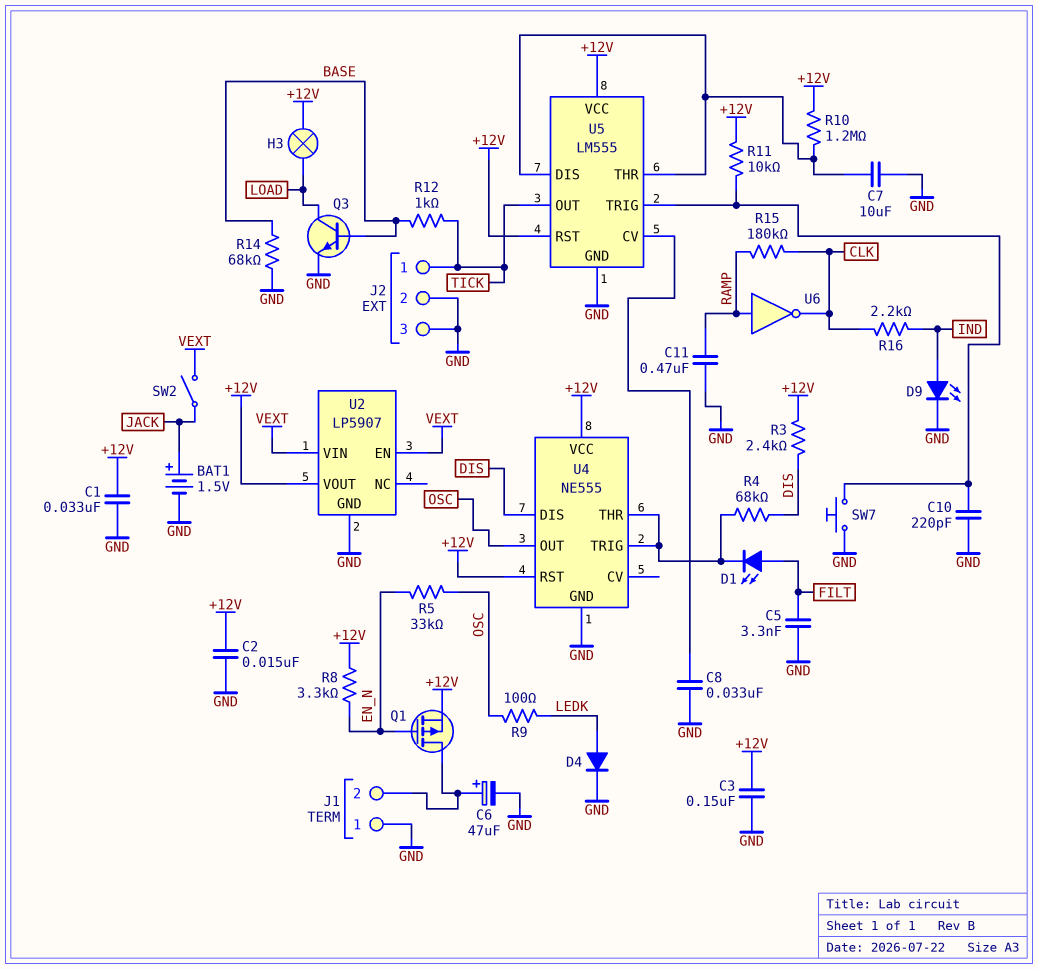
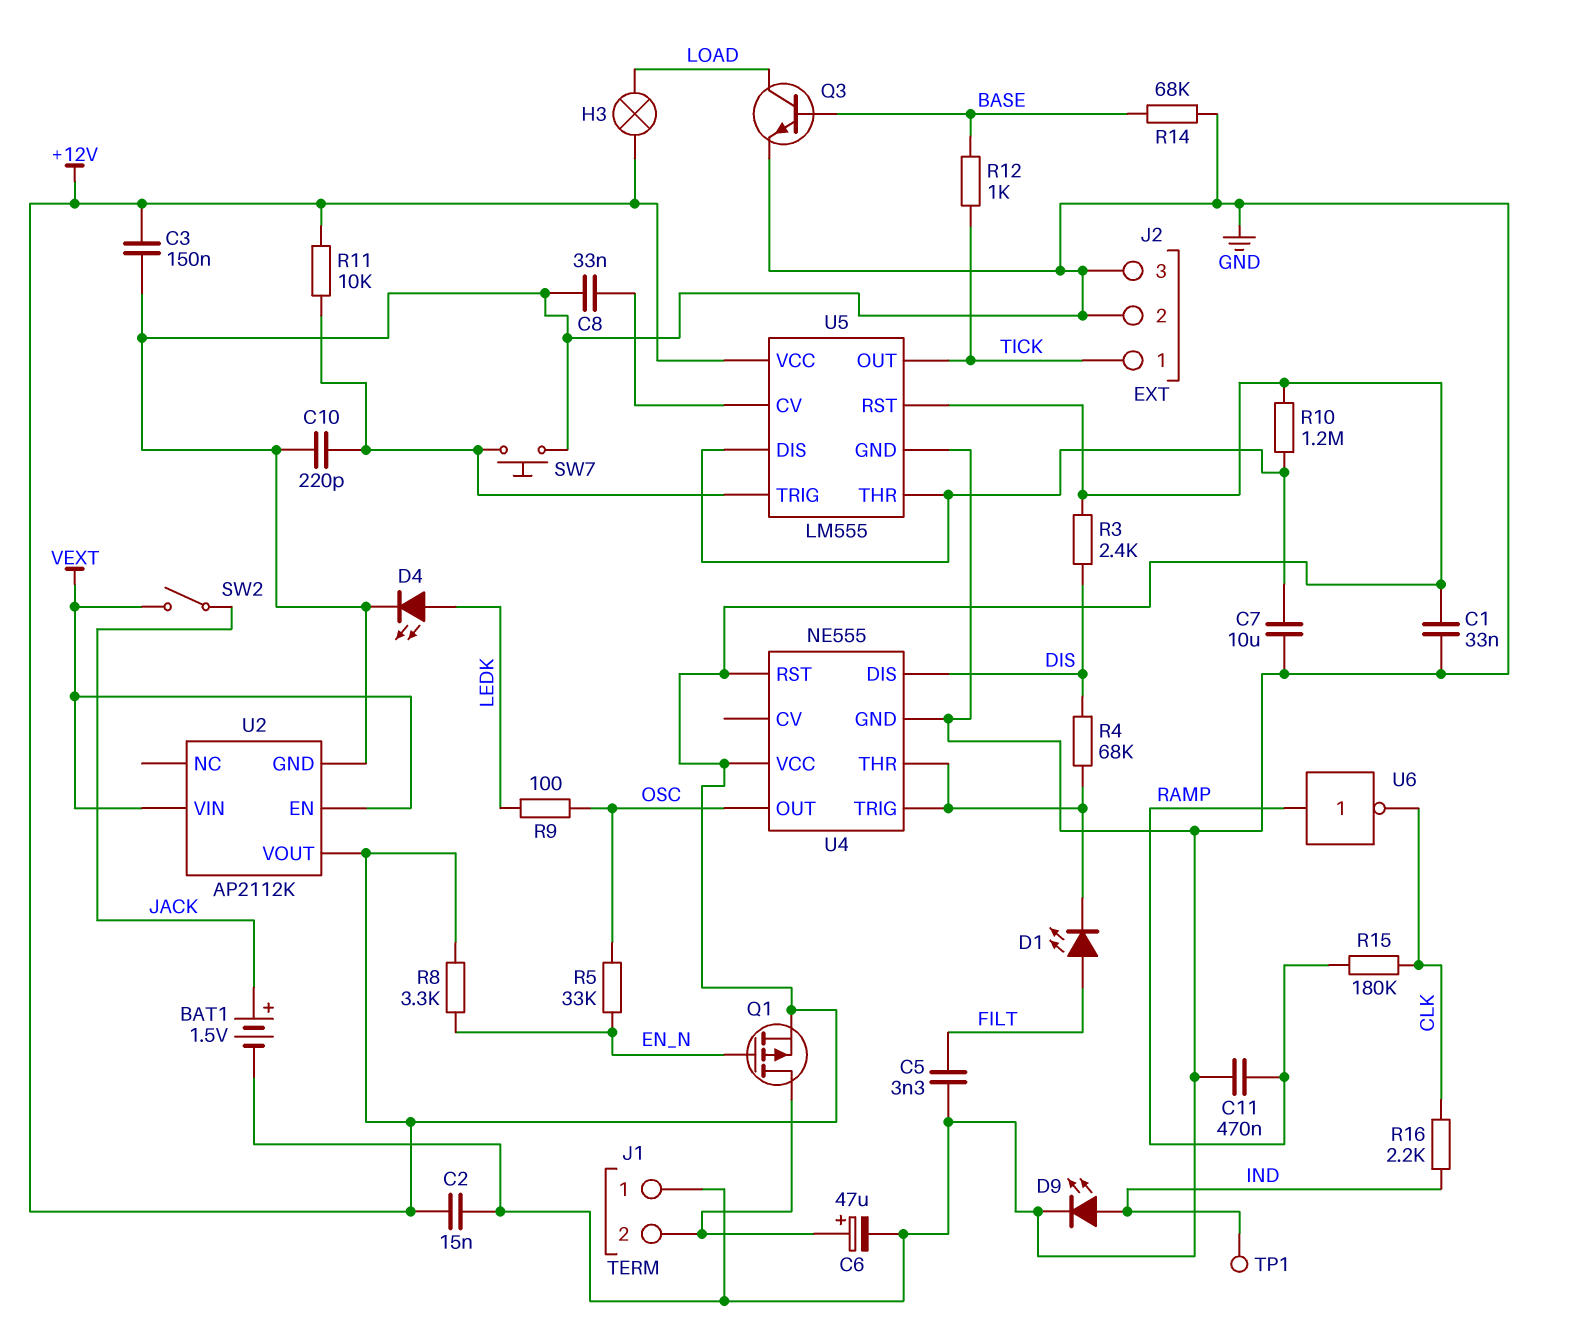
D4: diode (A LEDK, K GND) -> LED (A LEDK, K GND)
TP1: none -> test point (IND)
U2: LP5907 -> AP2112K

